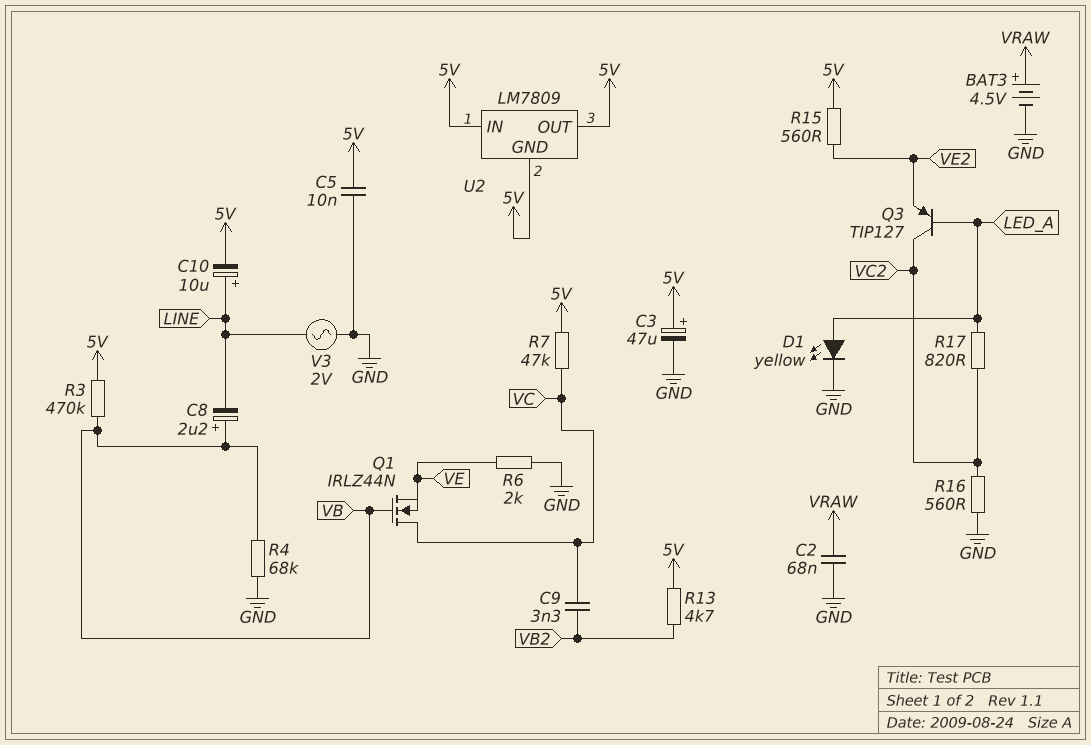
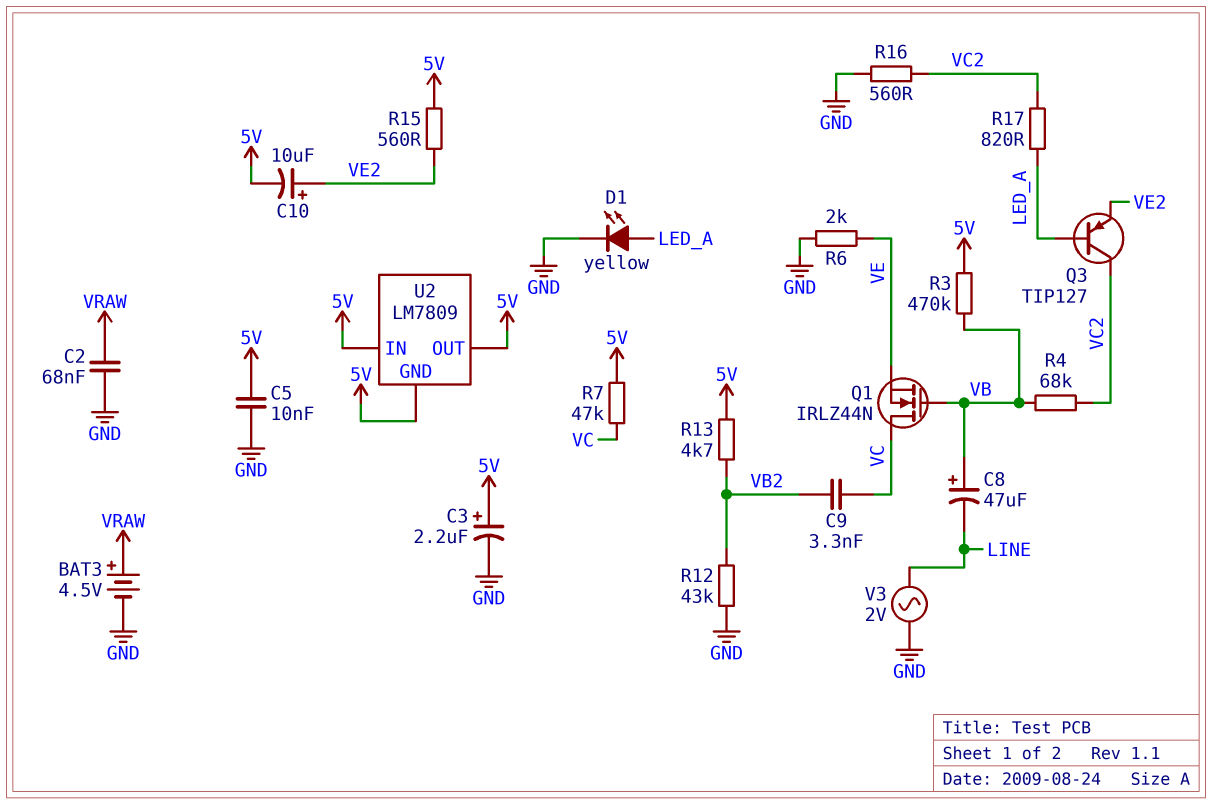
C3: 47uF (plus 5V, minus GND) -> 2.2uF (plus 5V, minus GND)
C8: 2.2uF (plus VB, minus LINE) -> 47uF (plus VB, minus LINE)
C10: 10uF (plus LINE, minus 5V) -> 10uF (plus VE2, minus 5V)
R4: 68k (GND, VB) -> 68k (VB, VC2)
R12: none -> 43k (GND, VB2)

